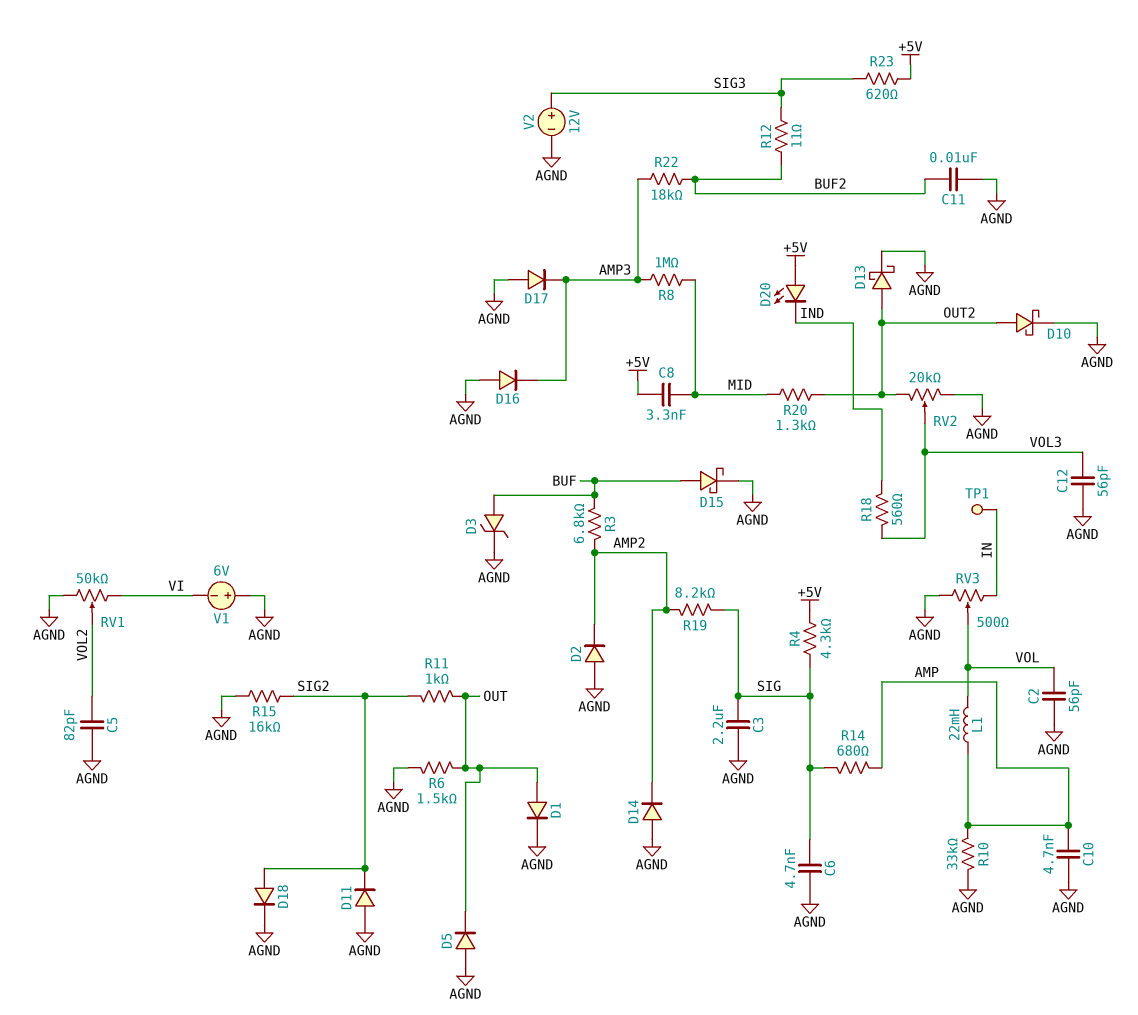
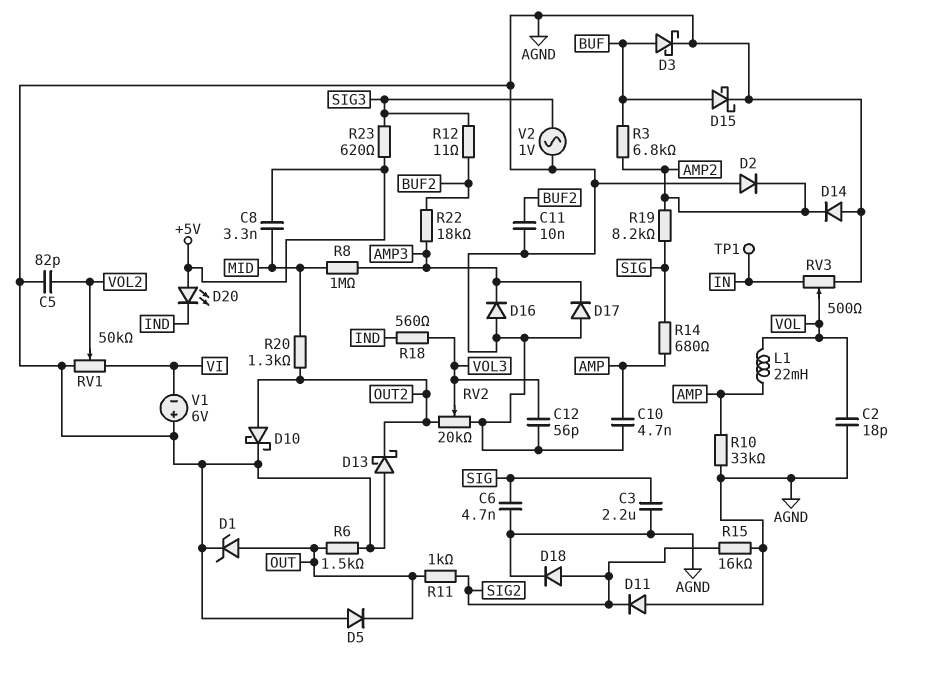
C2: 56pF (AGND, VOL) -> 18pF (AGND, VOL)
D1: diode (A OUT, K AGND) -> zener (A OUT, K AGND)
D3: zener (A BUF, K AGND) -> schottky (A BUF, K AGND)
D13: schottky (A OUT2, K AGND) -> schottky (A AGND, K OUT2)
R4: 4.3k (+5V, SIG) -> none
V2: 12V (plus SIG3, minus AGND) -> AC 1V (AGND, SIG3)

